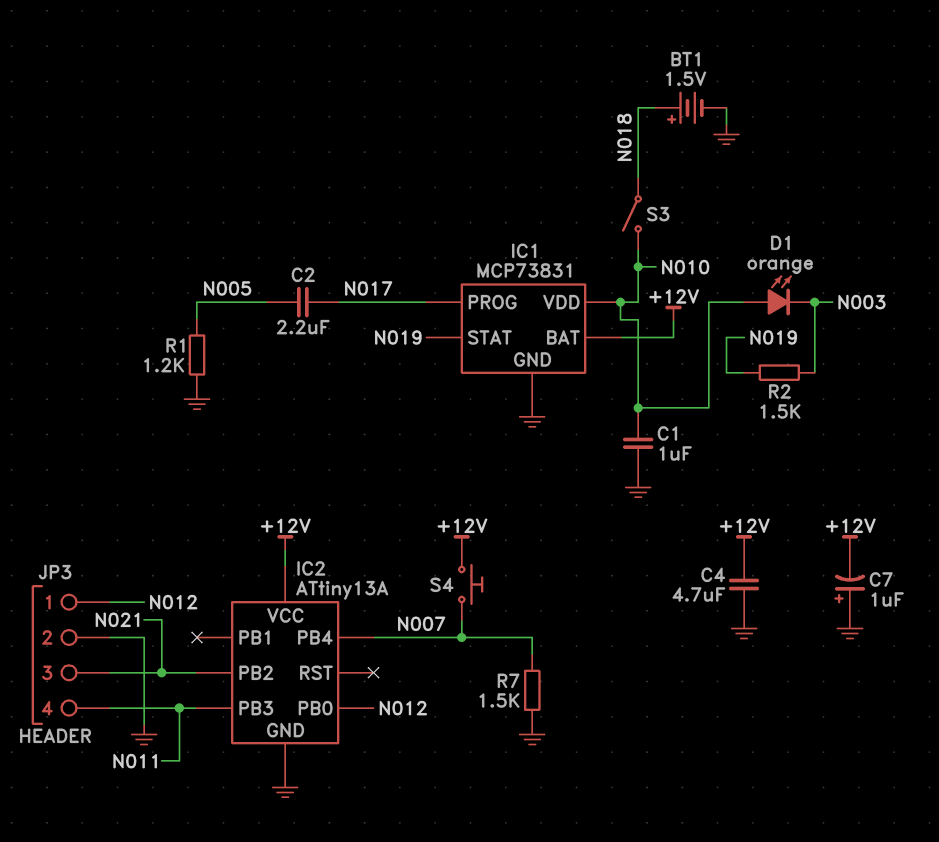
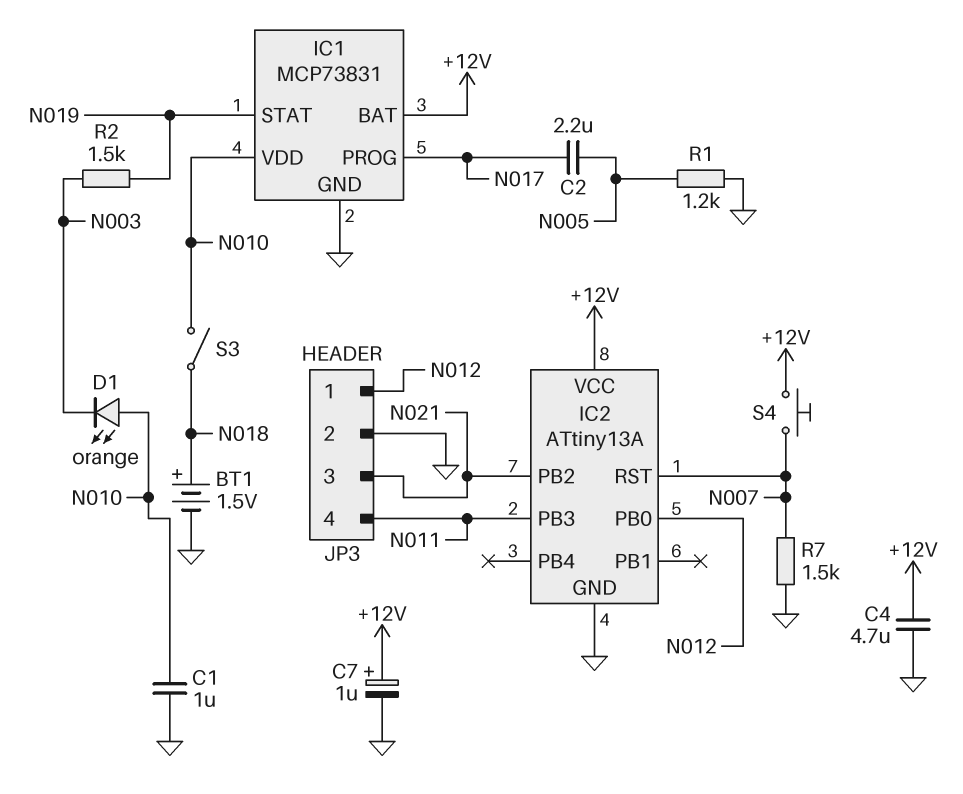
C7: 1uF (plus GND, minus +12V) -> 1uF (plus +12V, minus GND)
IC2 pin PB4: N007 -> none
IC2 pin RST: none -> N007

